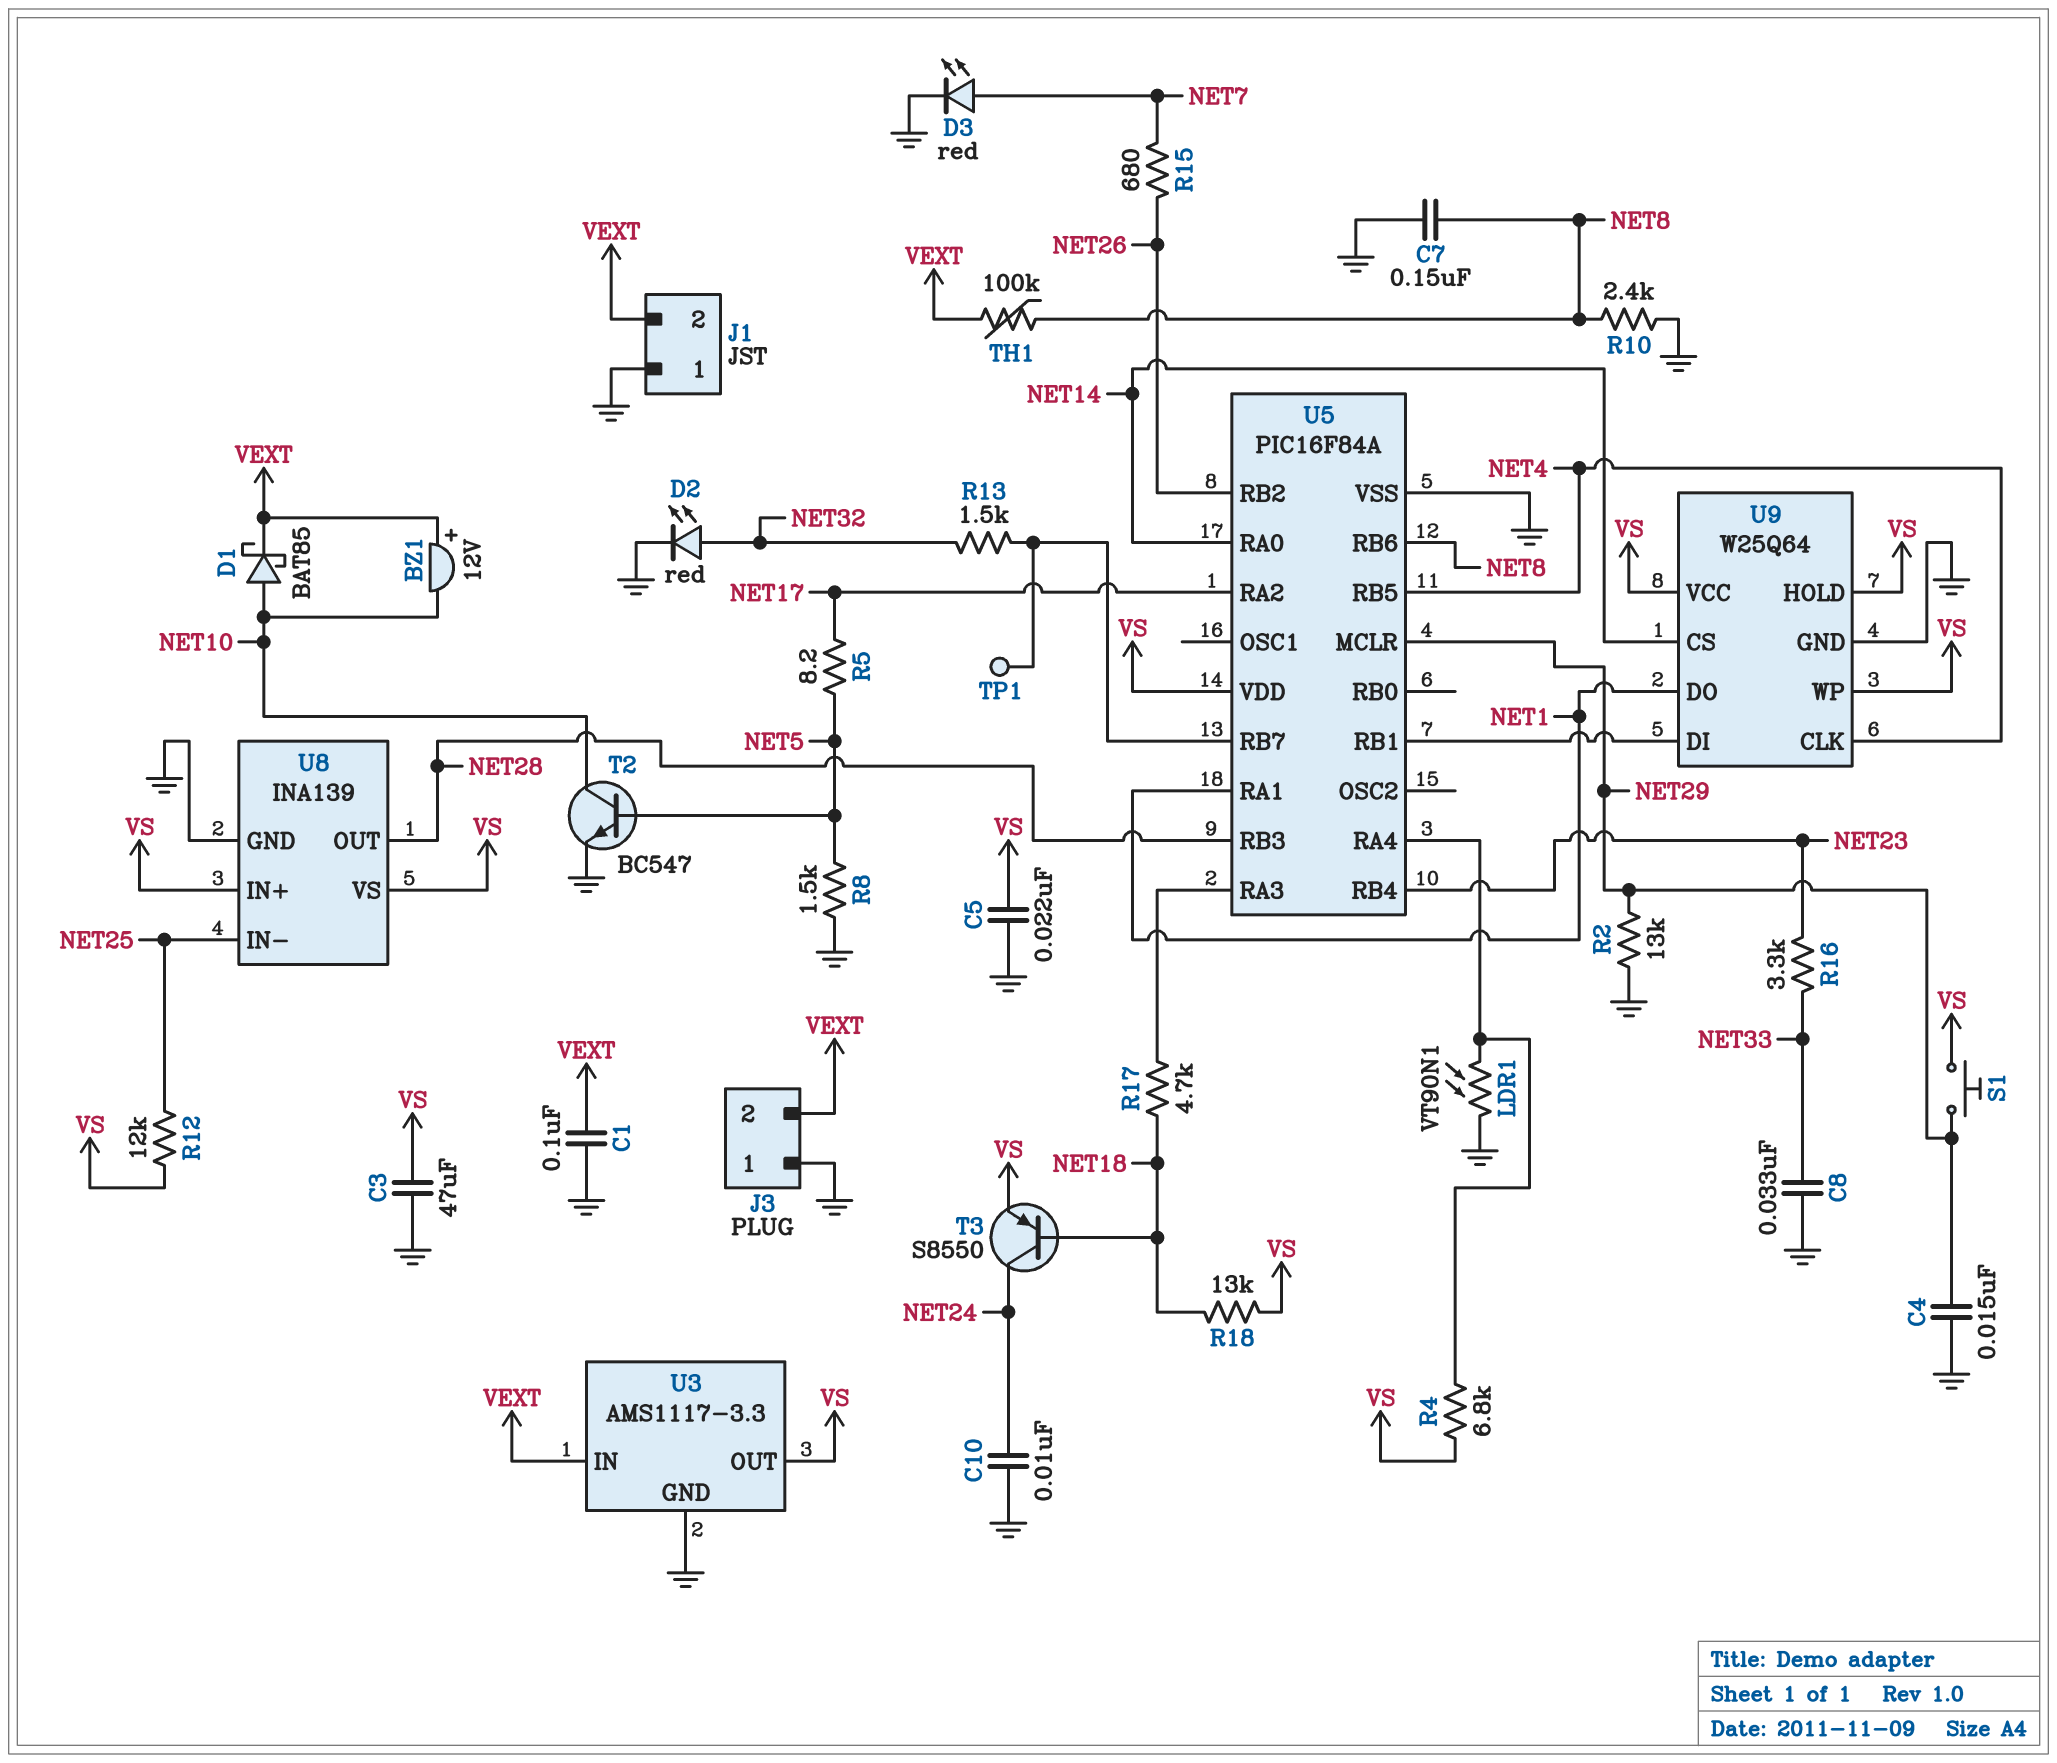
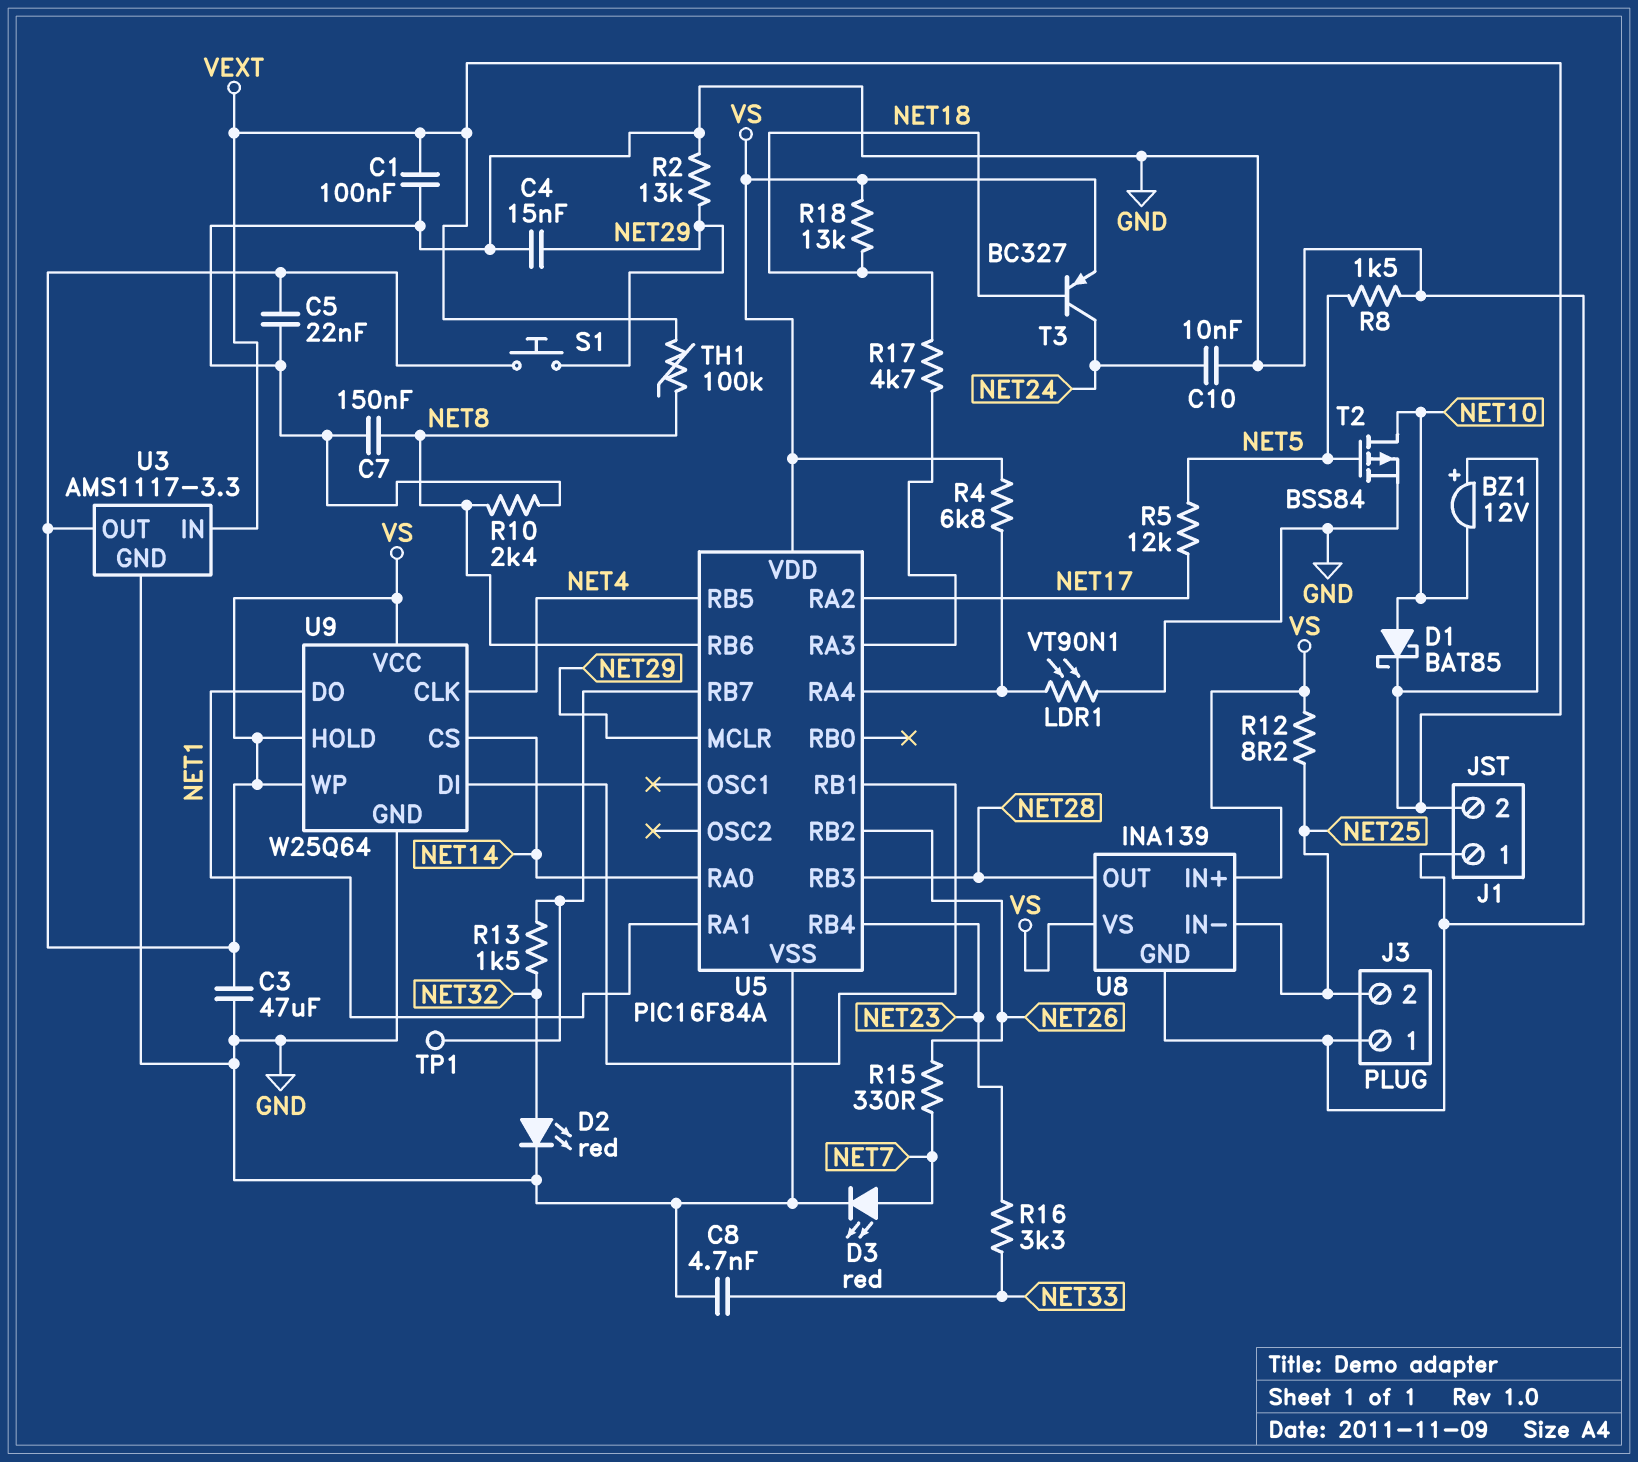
C8: 33nF (GND, NET33) -> 4.7nF (GND, NET33)
J3 pin 2: VEXT -> NET25
R5: 8.2 (NET5, NET17) -> 12k (NET5, NET17)
R12: 12k (NET25, VS) -> 8.2 (NET25, VS)
R15: 680 (NET7, NET26) -> 330 (NET7, NET26)
T2: NPN BC547 (B NET5, C NET10, E GND) -> PMOS BSS84 (G NET5, D NET10, S GND)
T3: PNP S8550 (B NET18, C NET24, E VS) -> PNP BC327 (B NET18, C NET24, E VS)

